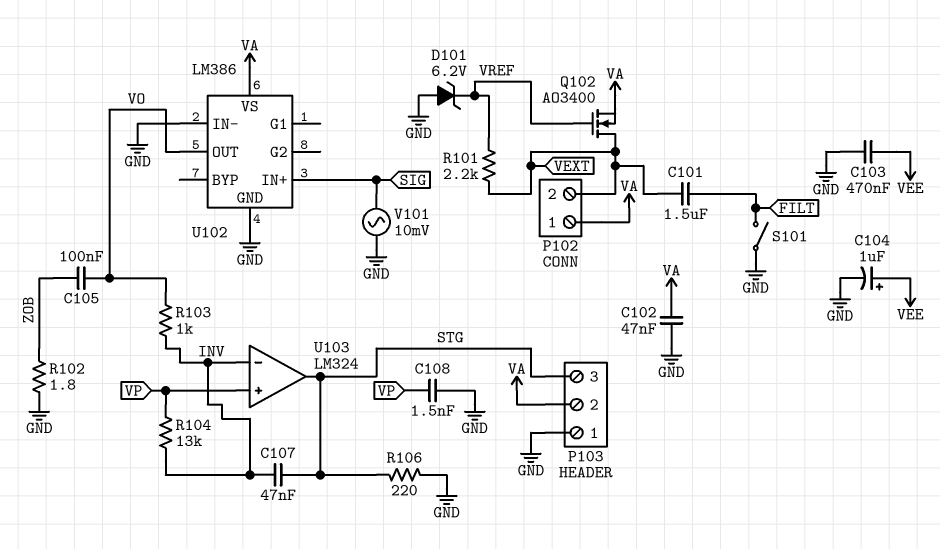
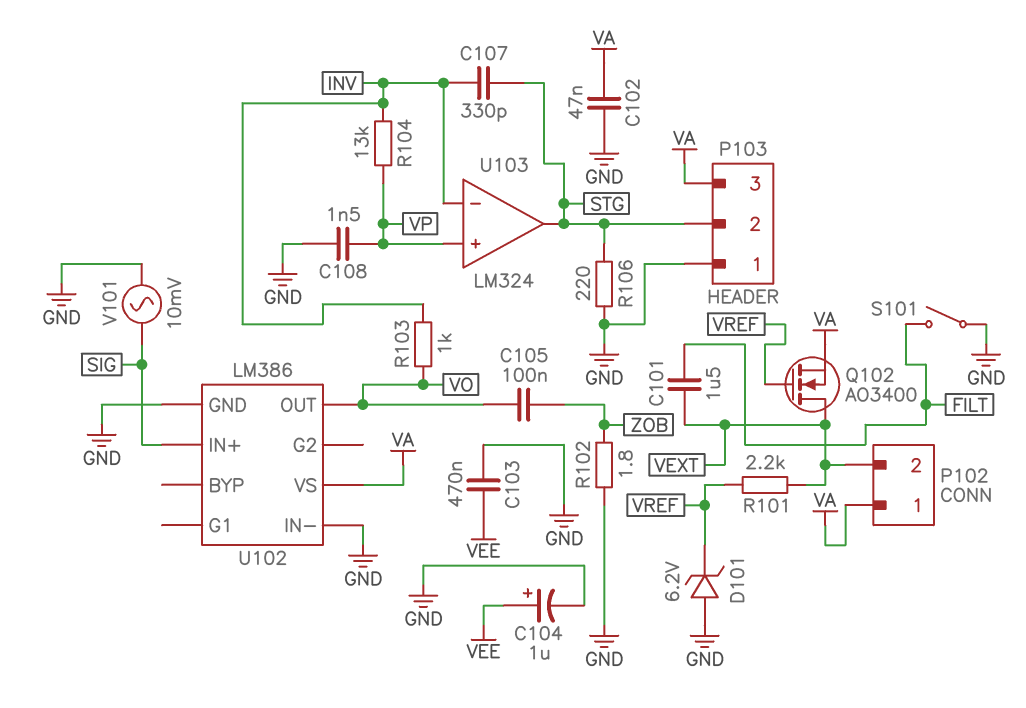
C107: 47nF (INV, STG) -> 330pF (INV, STG)
P103 pin 2: VA -> STG
P103 pin 3: STG -> VA

